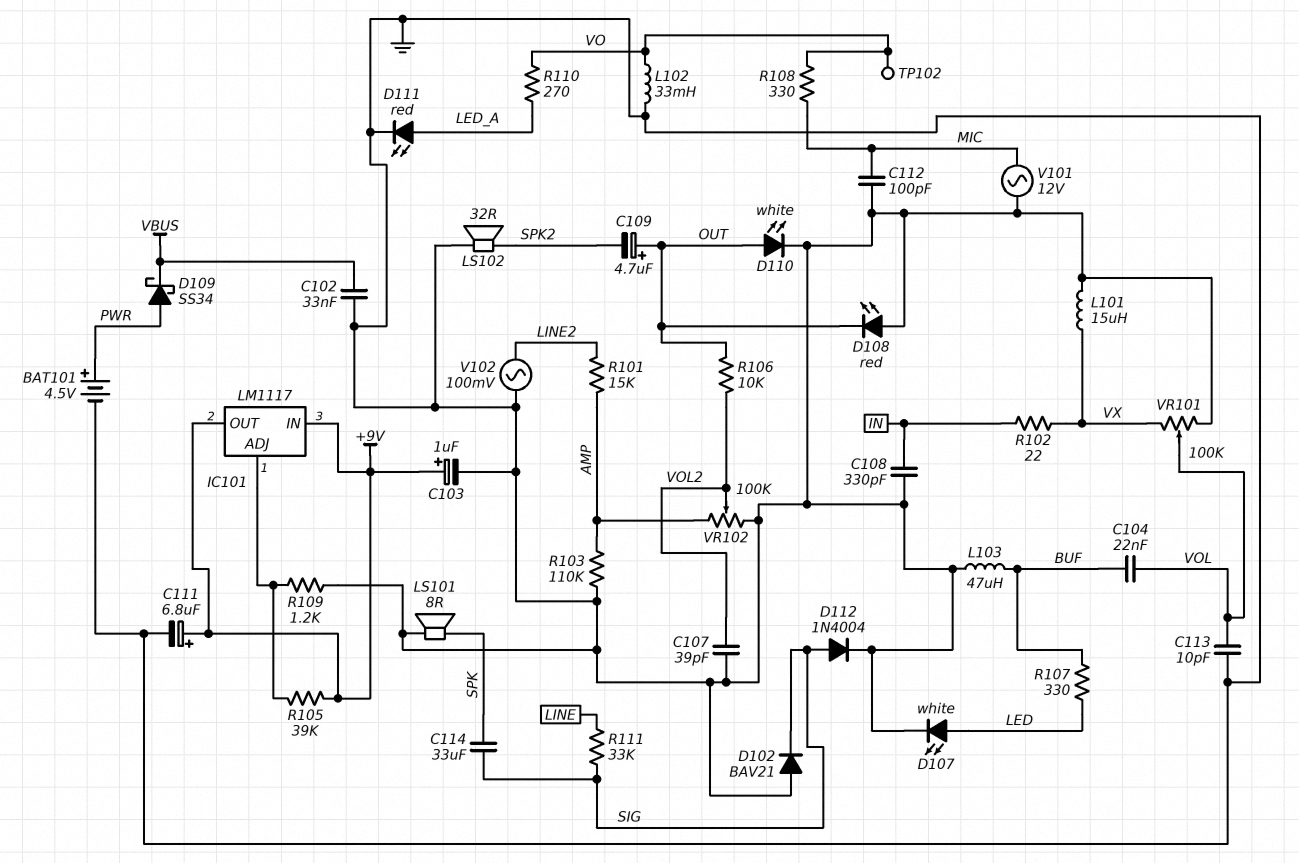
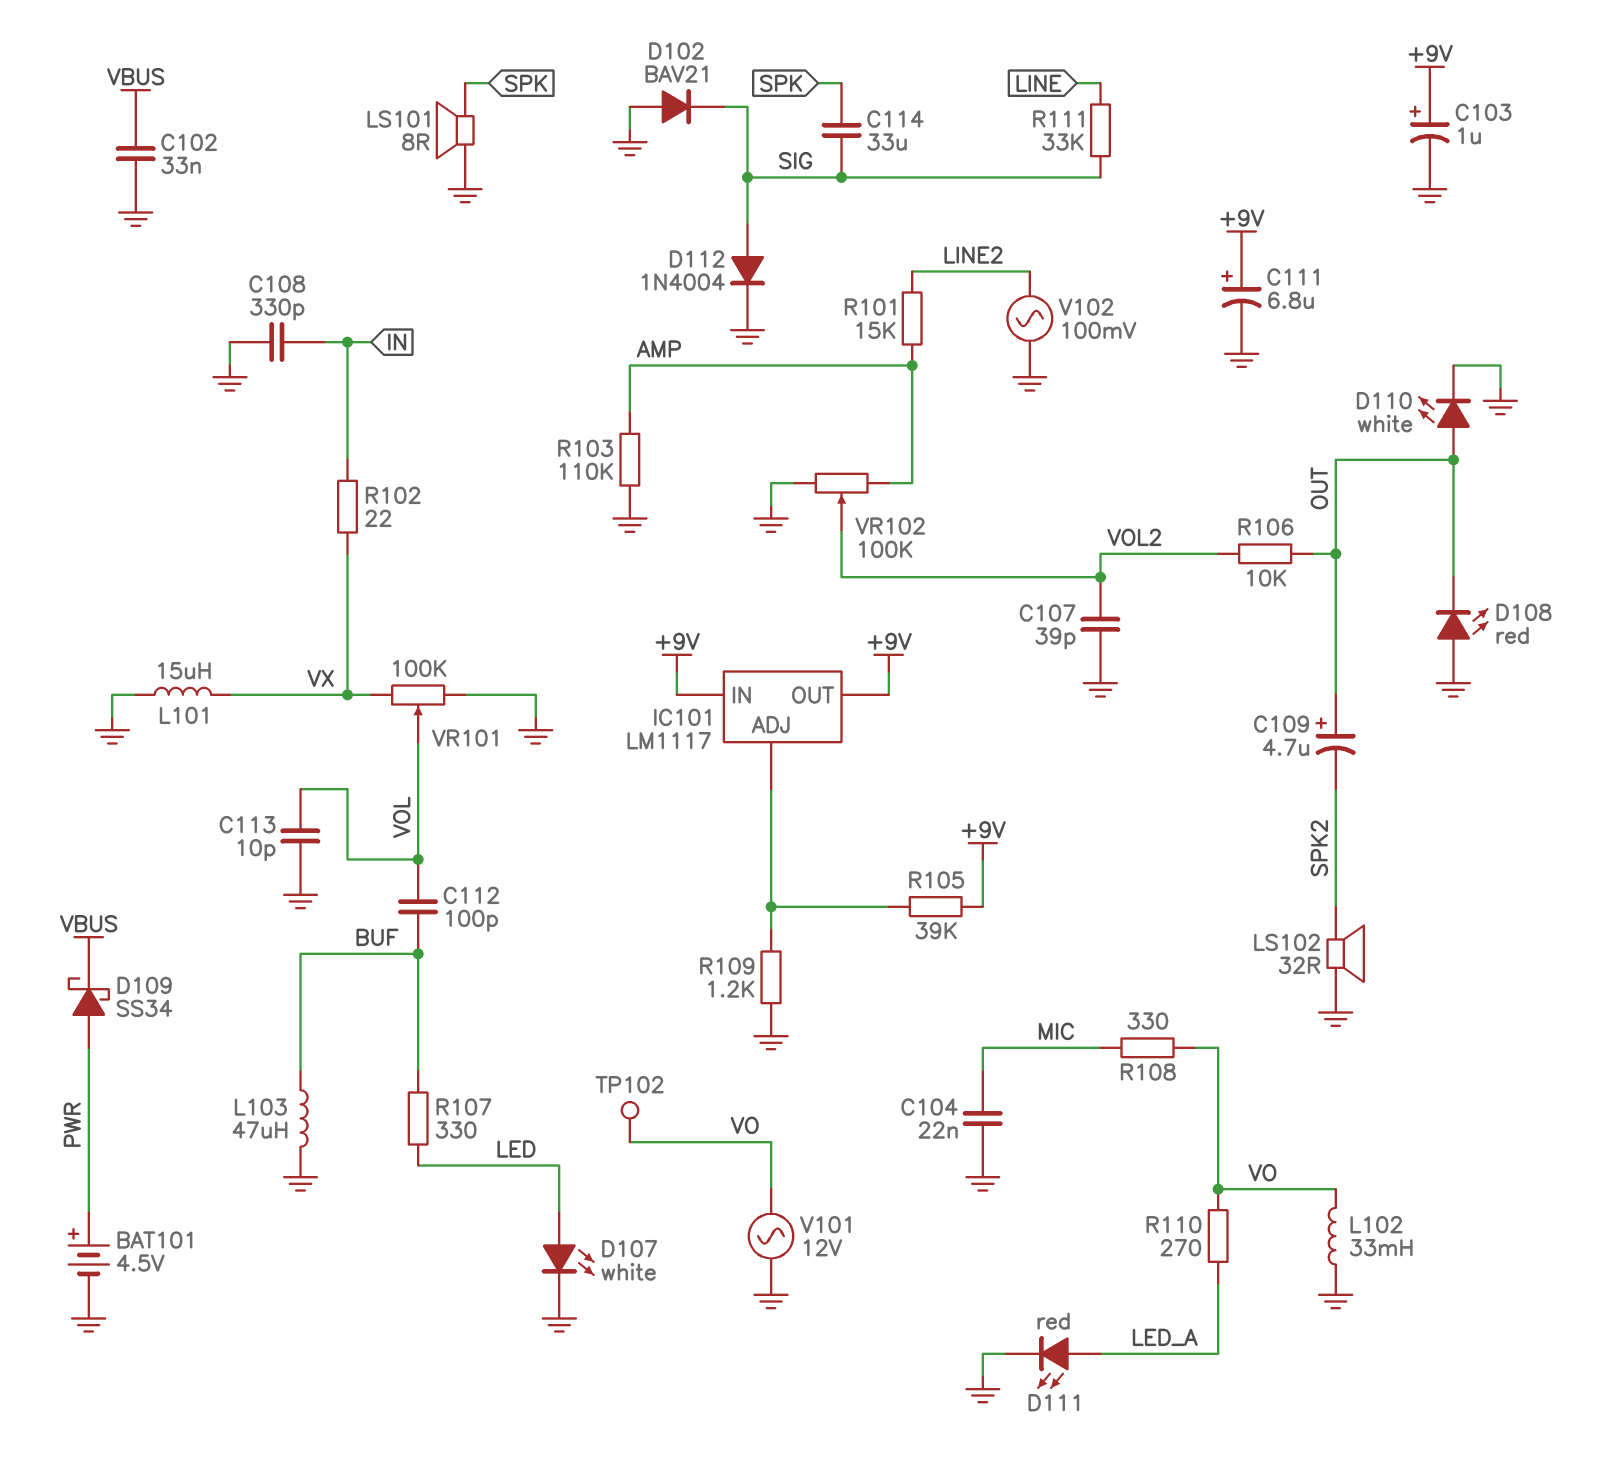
C104: 22nF (BUF, VOL) -> 22nF (GND, MIC)
C112: 100pF (GND, MIC) -> 100pF (BUF, VOL)
V101: AC 12V (GND, MIC) -> AC 12V (GND, VO)

